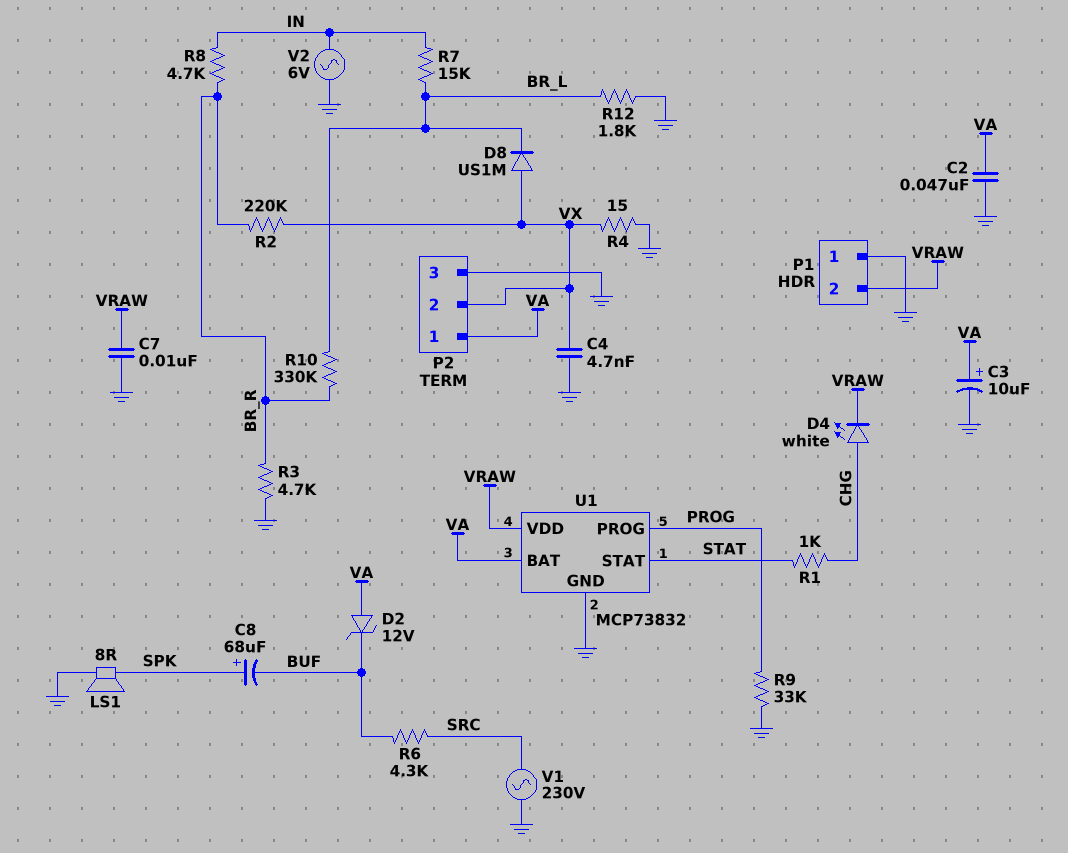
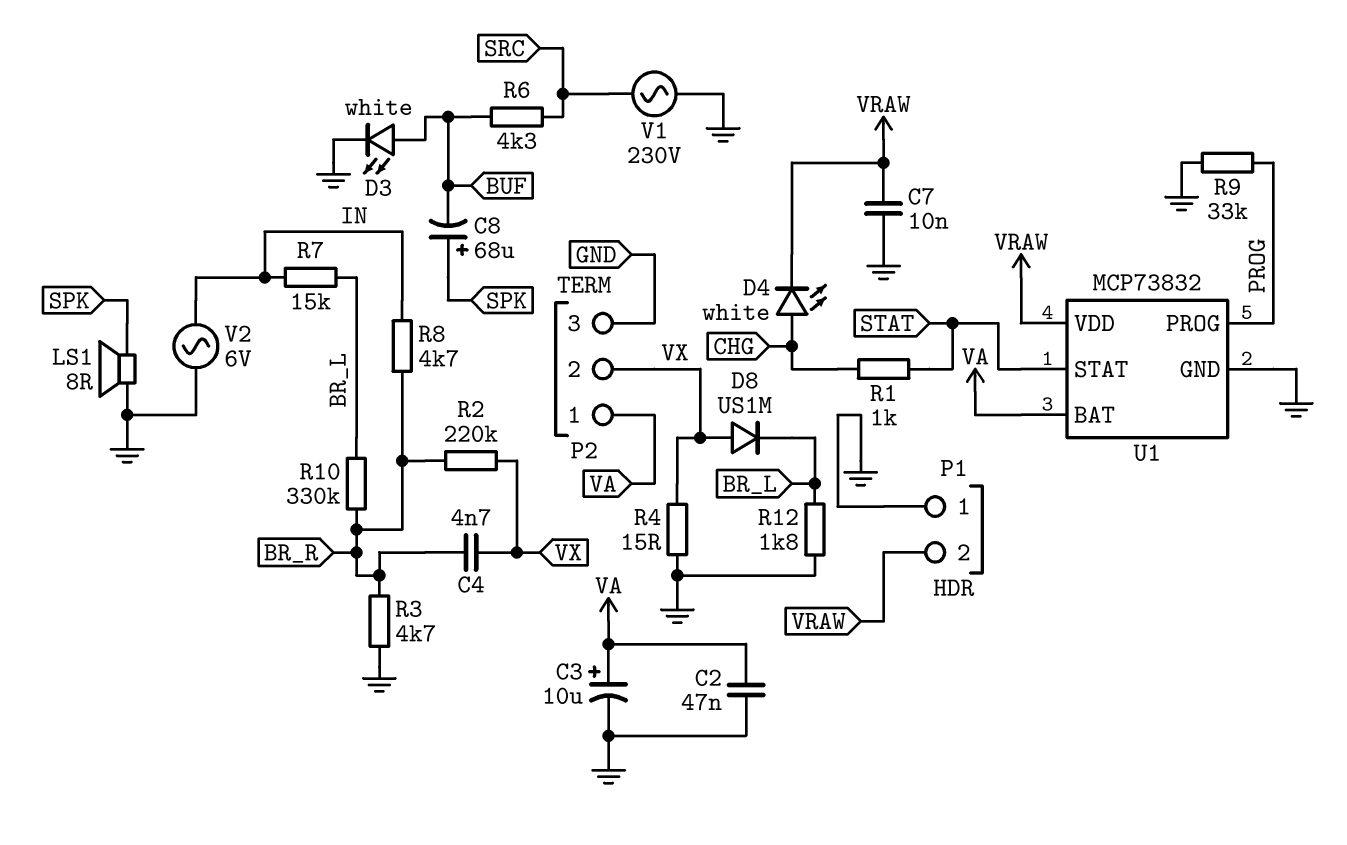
C4: 4.7nF (GND, VX) -> 4.7nF (BR_R, VX)
D2: zener 12V (A VA, K BUF) -> none
D3: none -> LED white (A BUF, K GND)

